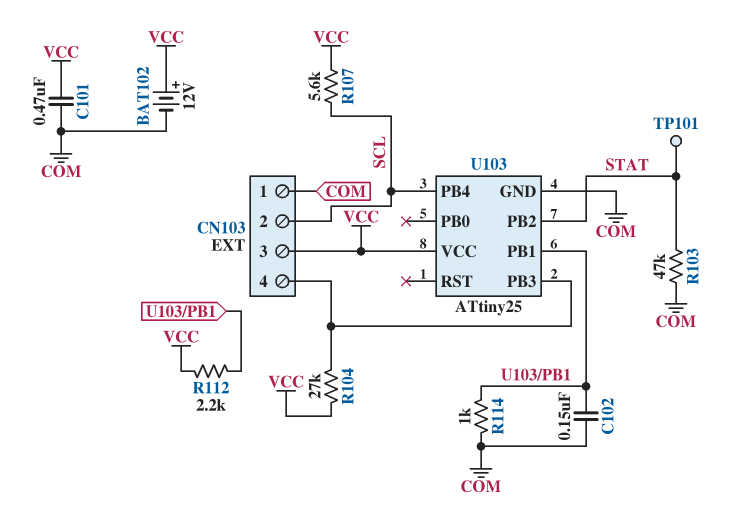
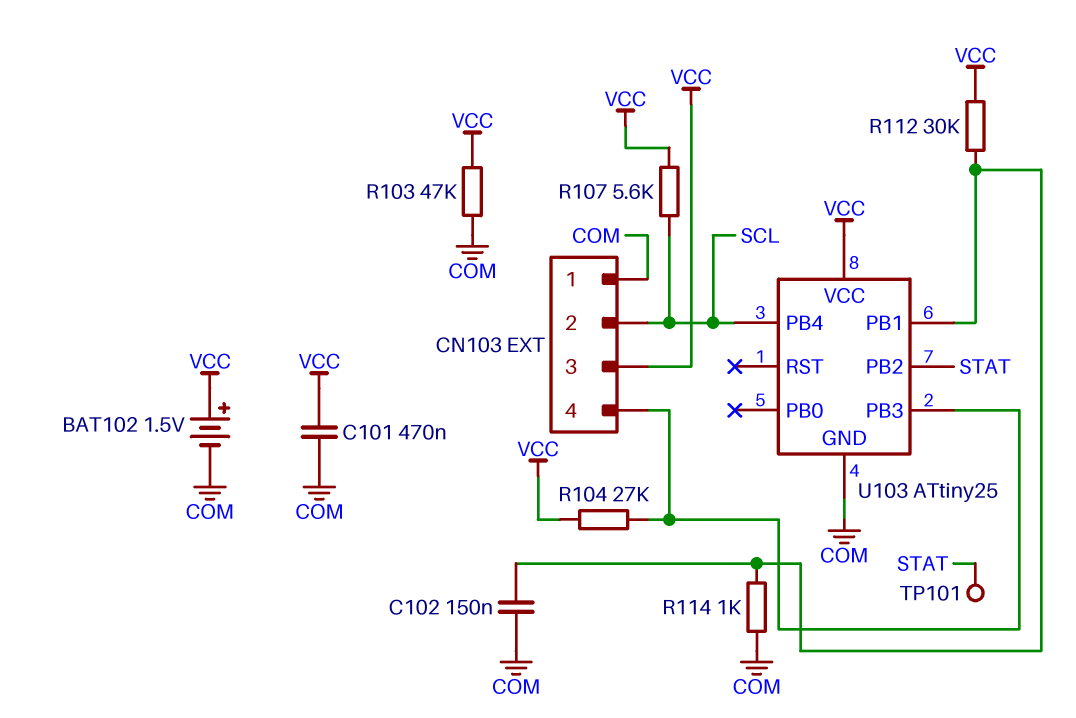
BAT102: 12V (plus VCC, minus COM) -> 1.5V (plus VCC, minus COM)
R103: 47k (COM, STAT) -> 47k (COM, VCC)
R112: 2.2k (U103/PB1, VCC) -> 30k (U103/PB1, VCC)

